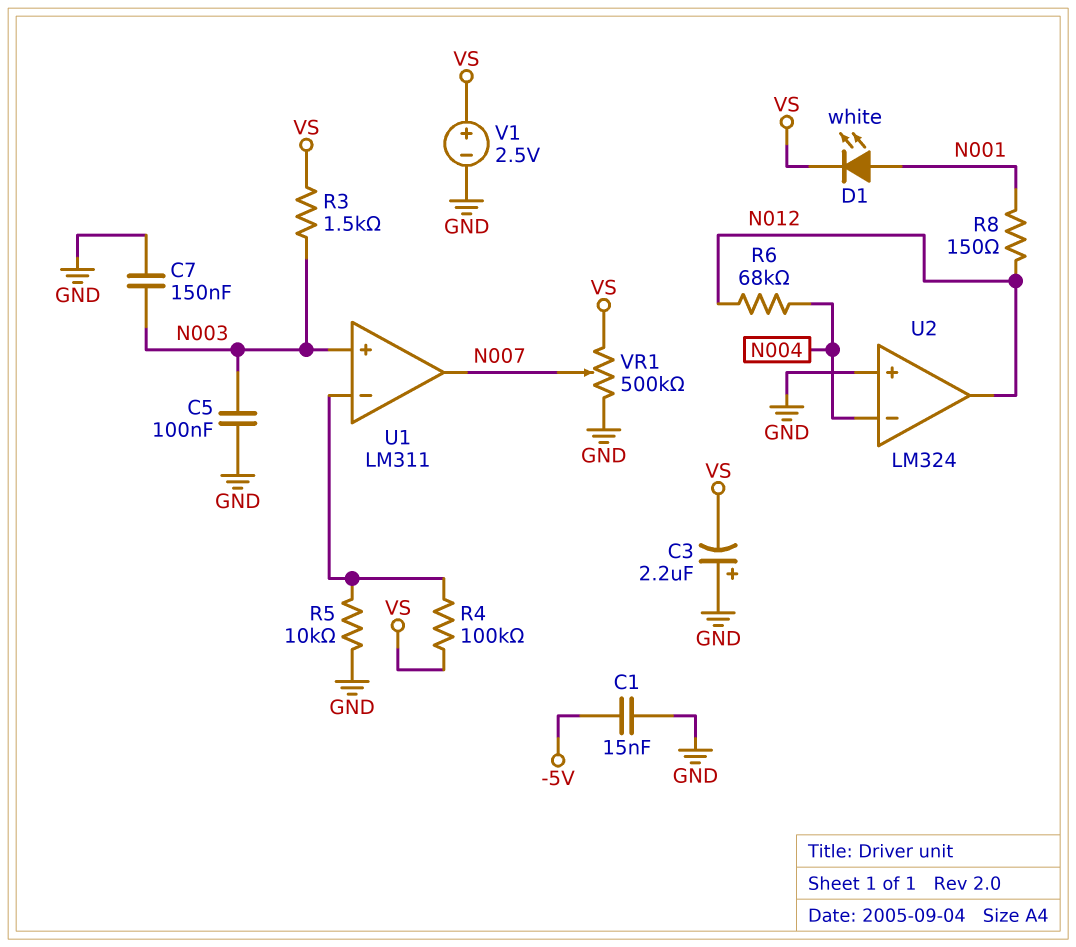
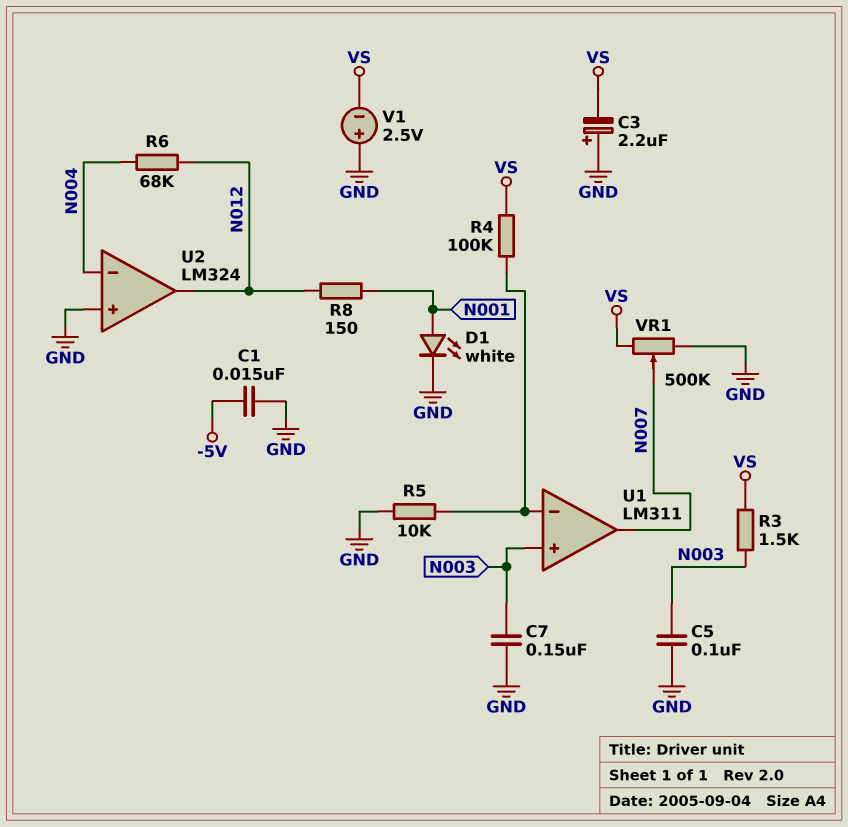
D1: LED white (A N001, K VS) -> LED white (A N001, K GND)
V1: 2.5V (plus VS, minus GND) -> 2.5V (plus GND, minus VS)

